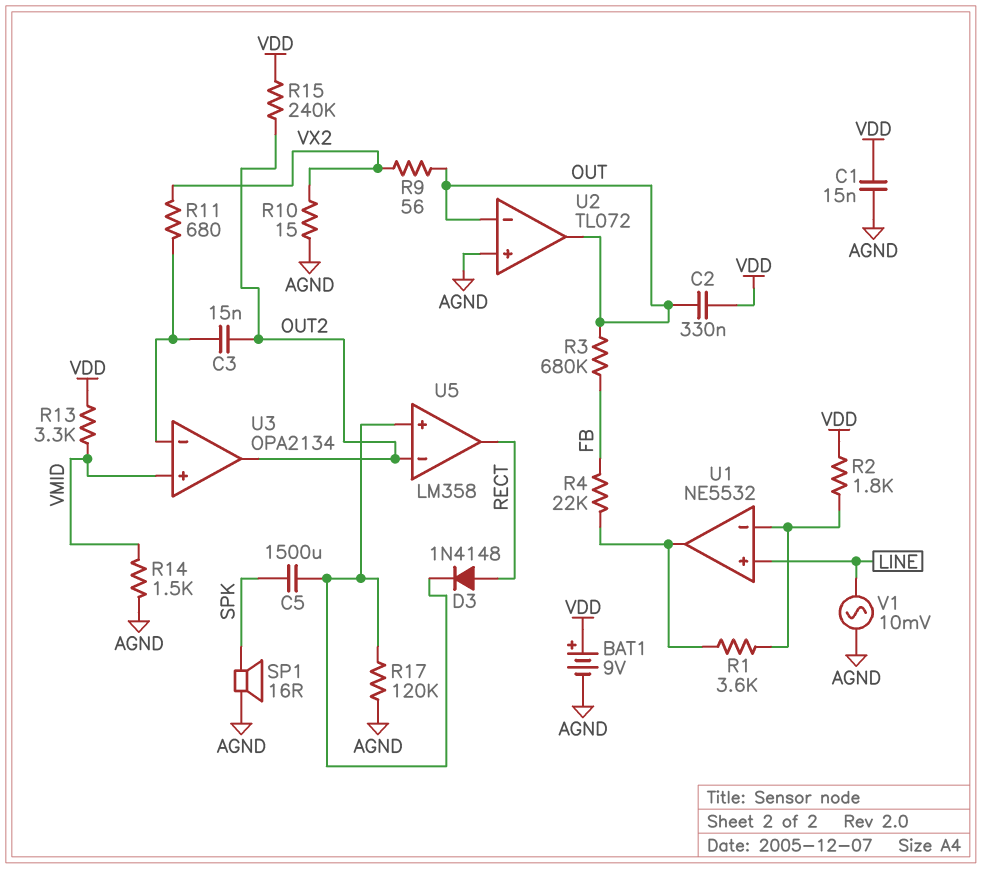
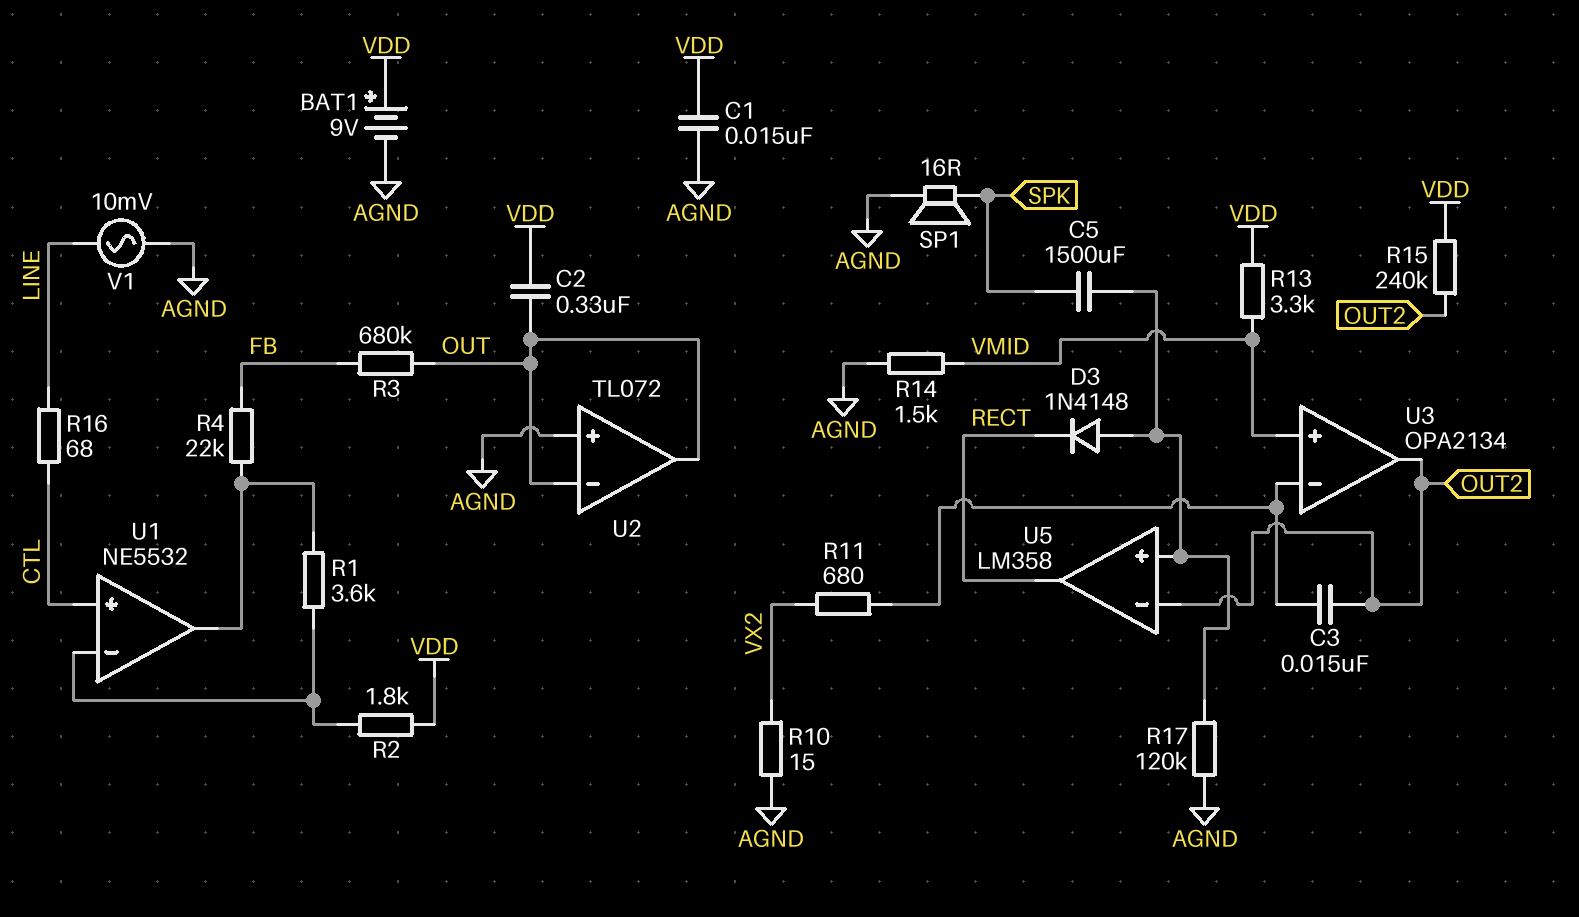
D3: diode 1N4148 (A RECT, K U5/in+) -> diode 1N4148 (A U5/in+, K RECT)
R9: 56 (OUT, VX2) -> none
R16: none -> 68 (CTL, LINE)
U1 pin in+: LINE -> CTL

